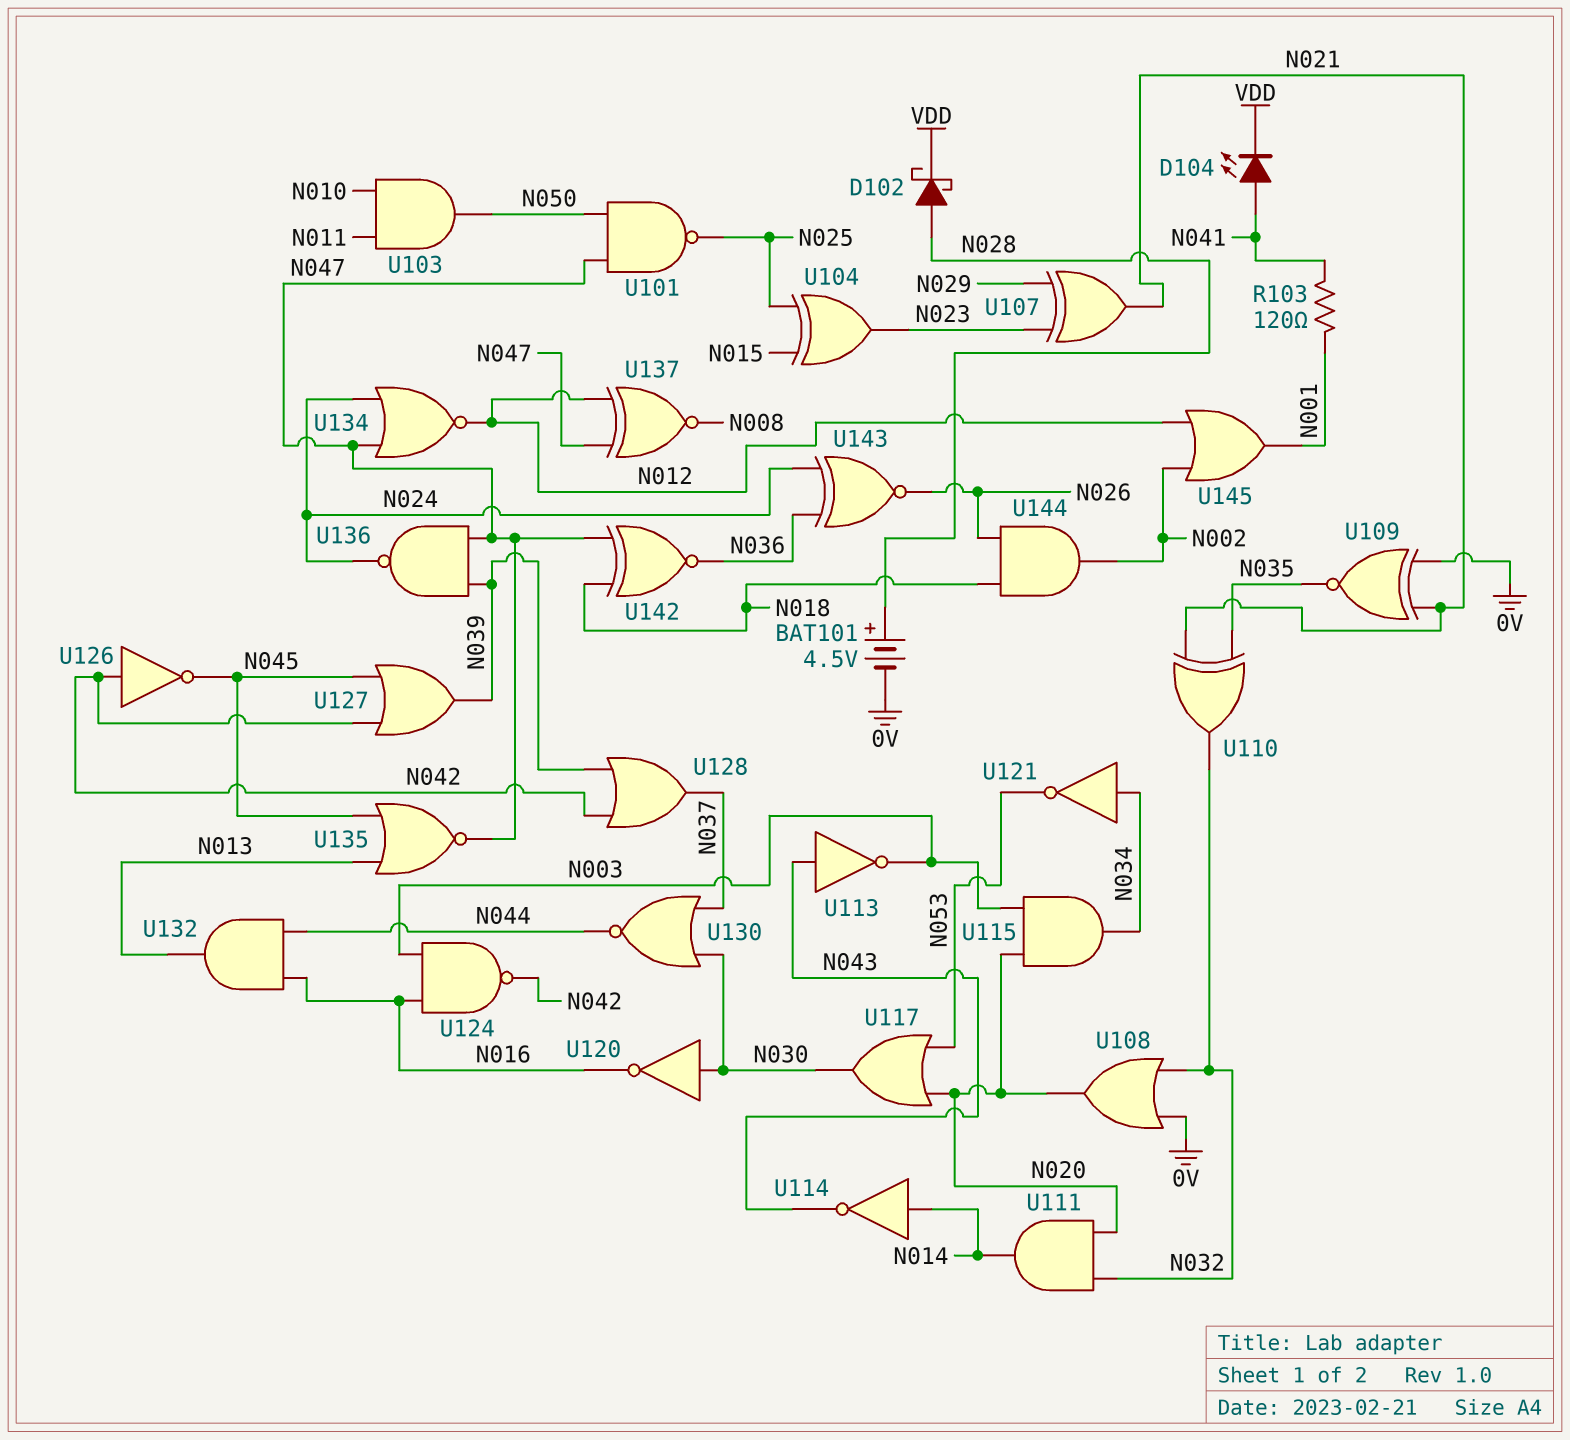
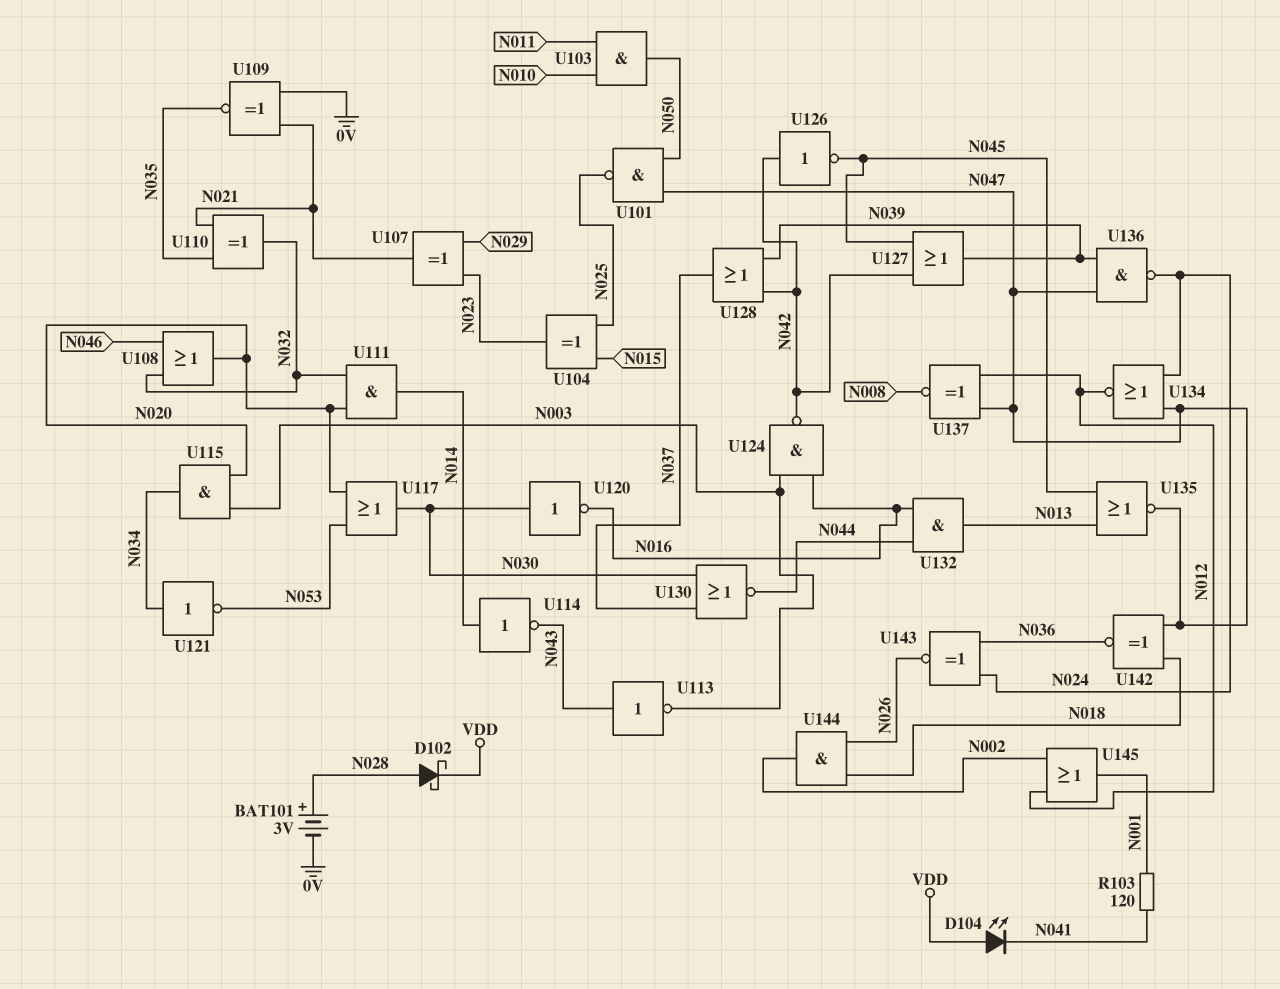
BAT101: 4.5V (plus N028, minus 0V) -> 3V (plus N028, minus 0V)
D104: LED (A N041, K VDD) -> LED (A VDD, K N041)
U108: OR (in 0V, in N032, out N020) -> OR (in N032, in N046, out N020)

